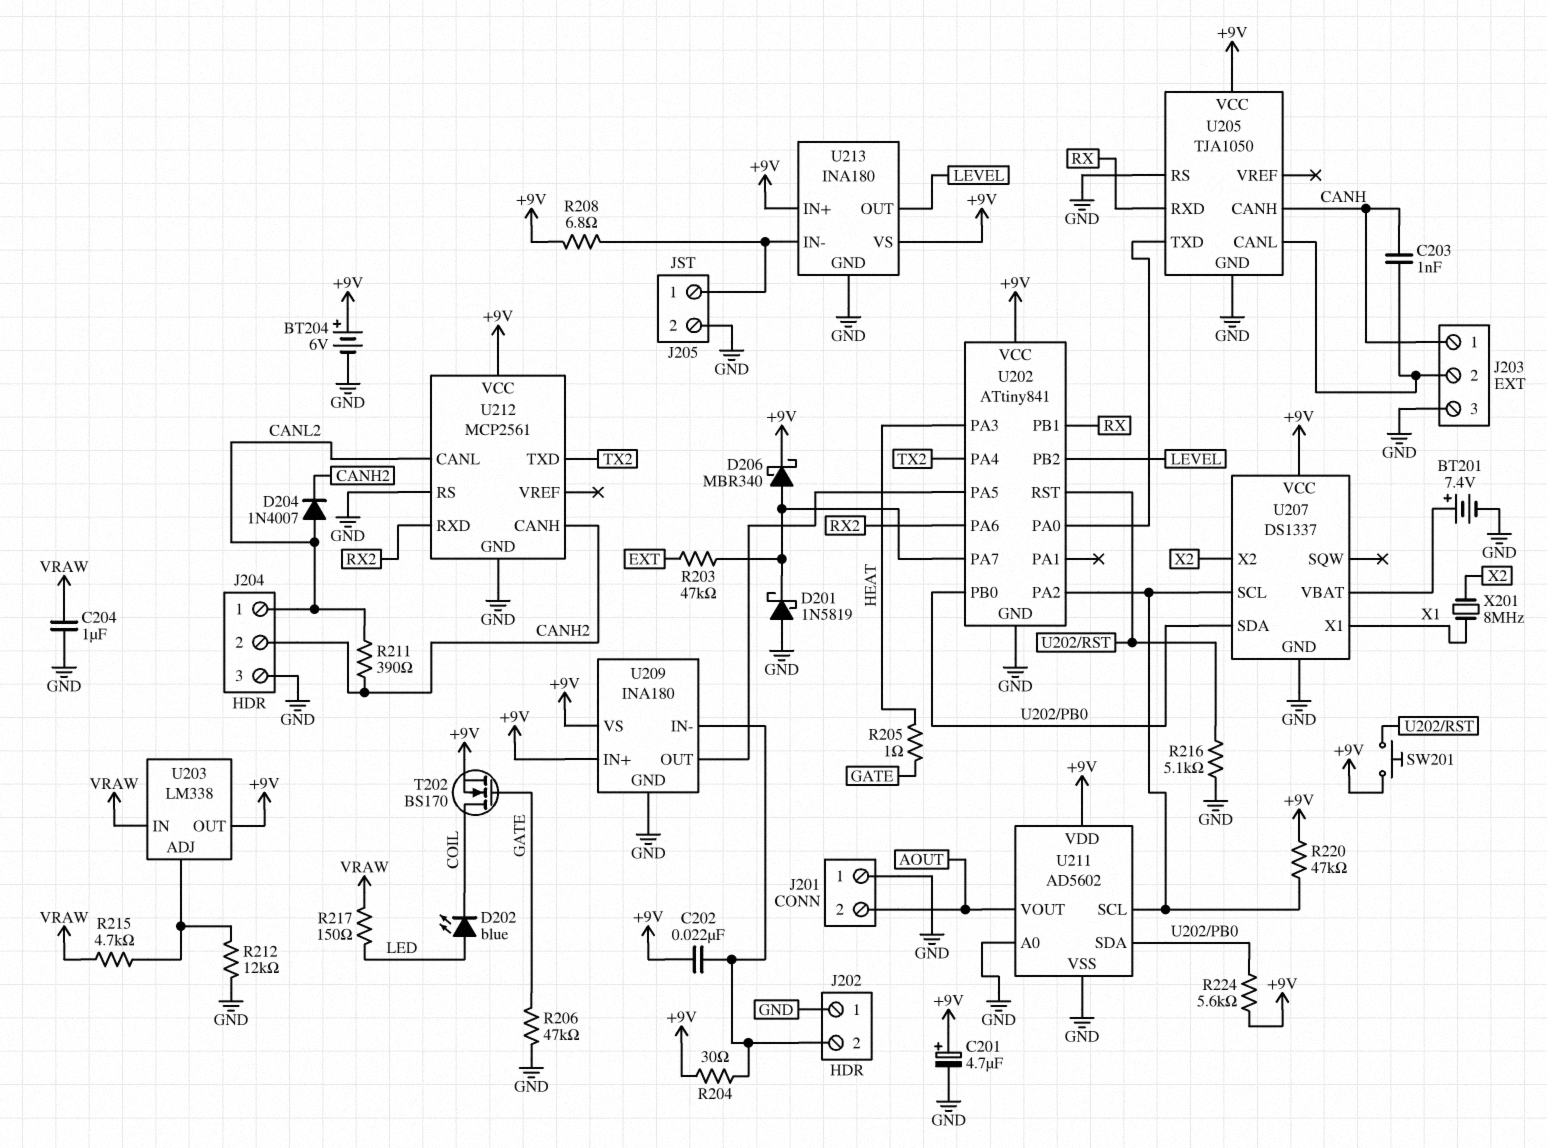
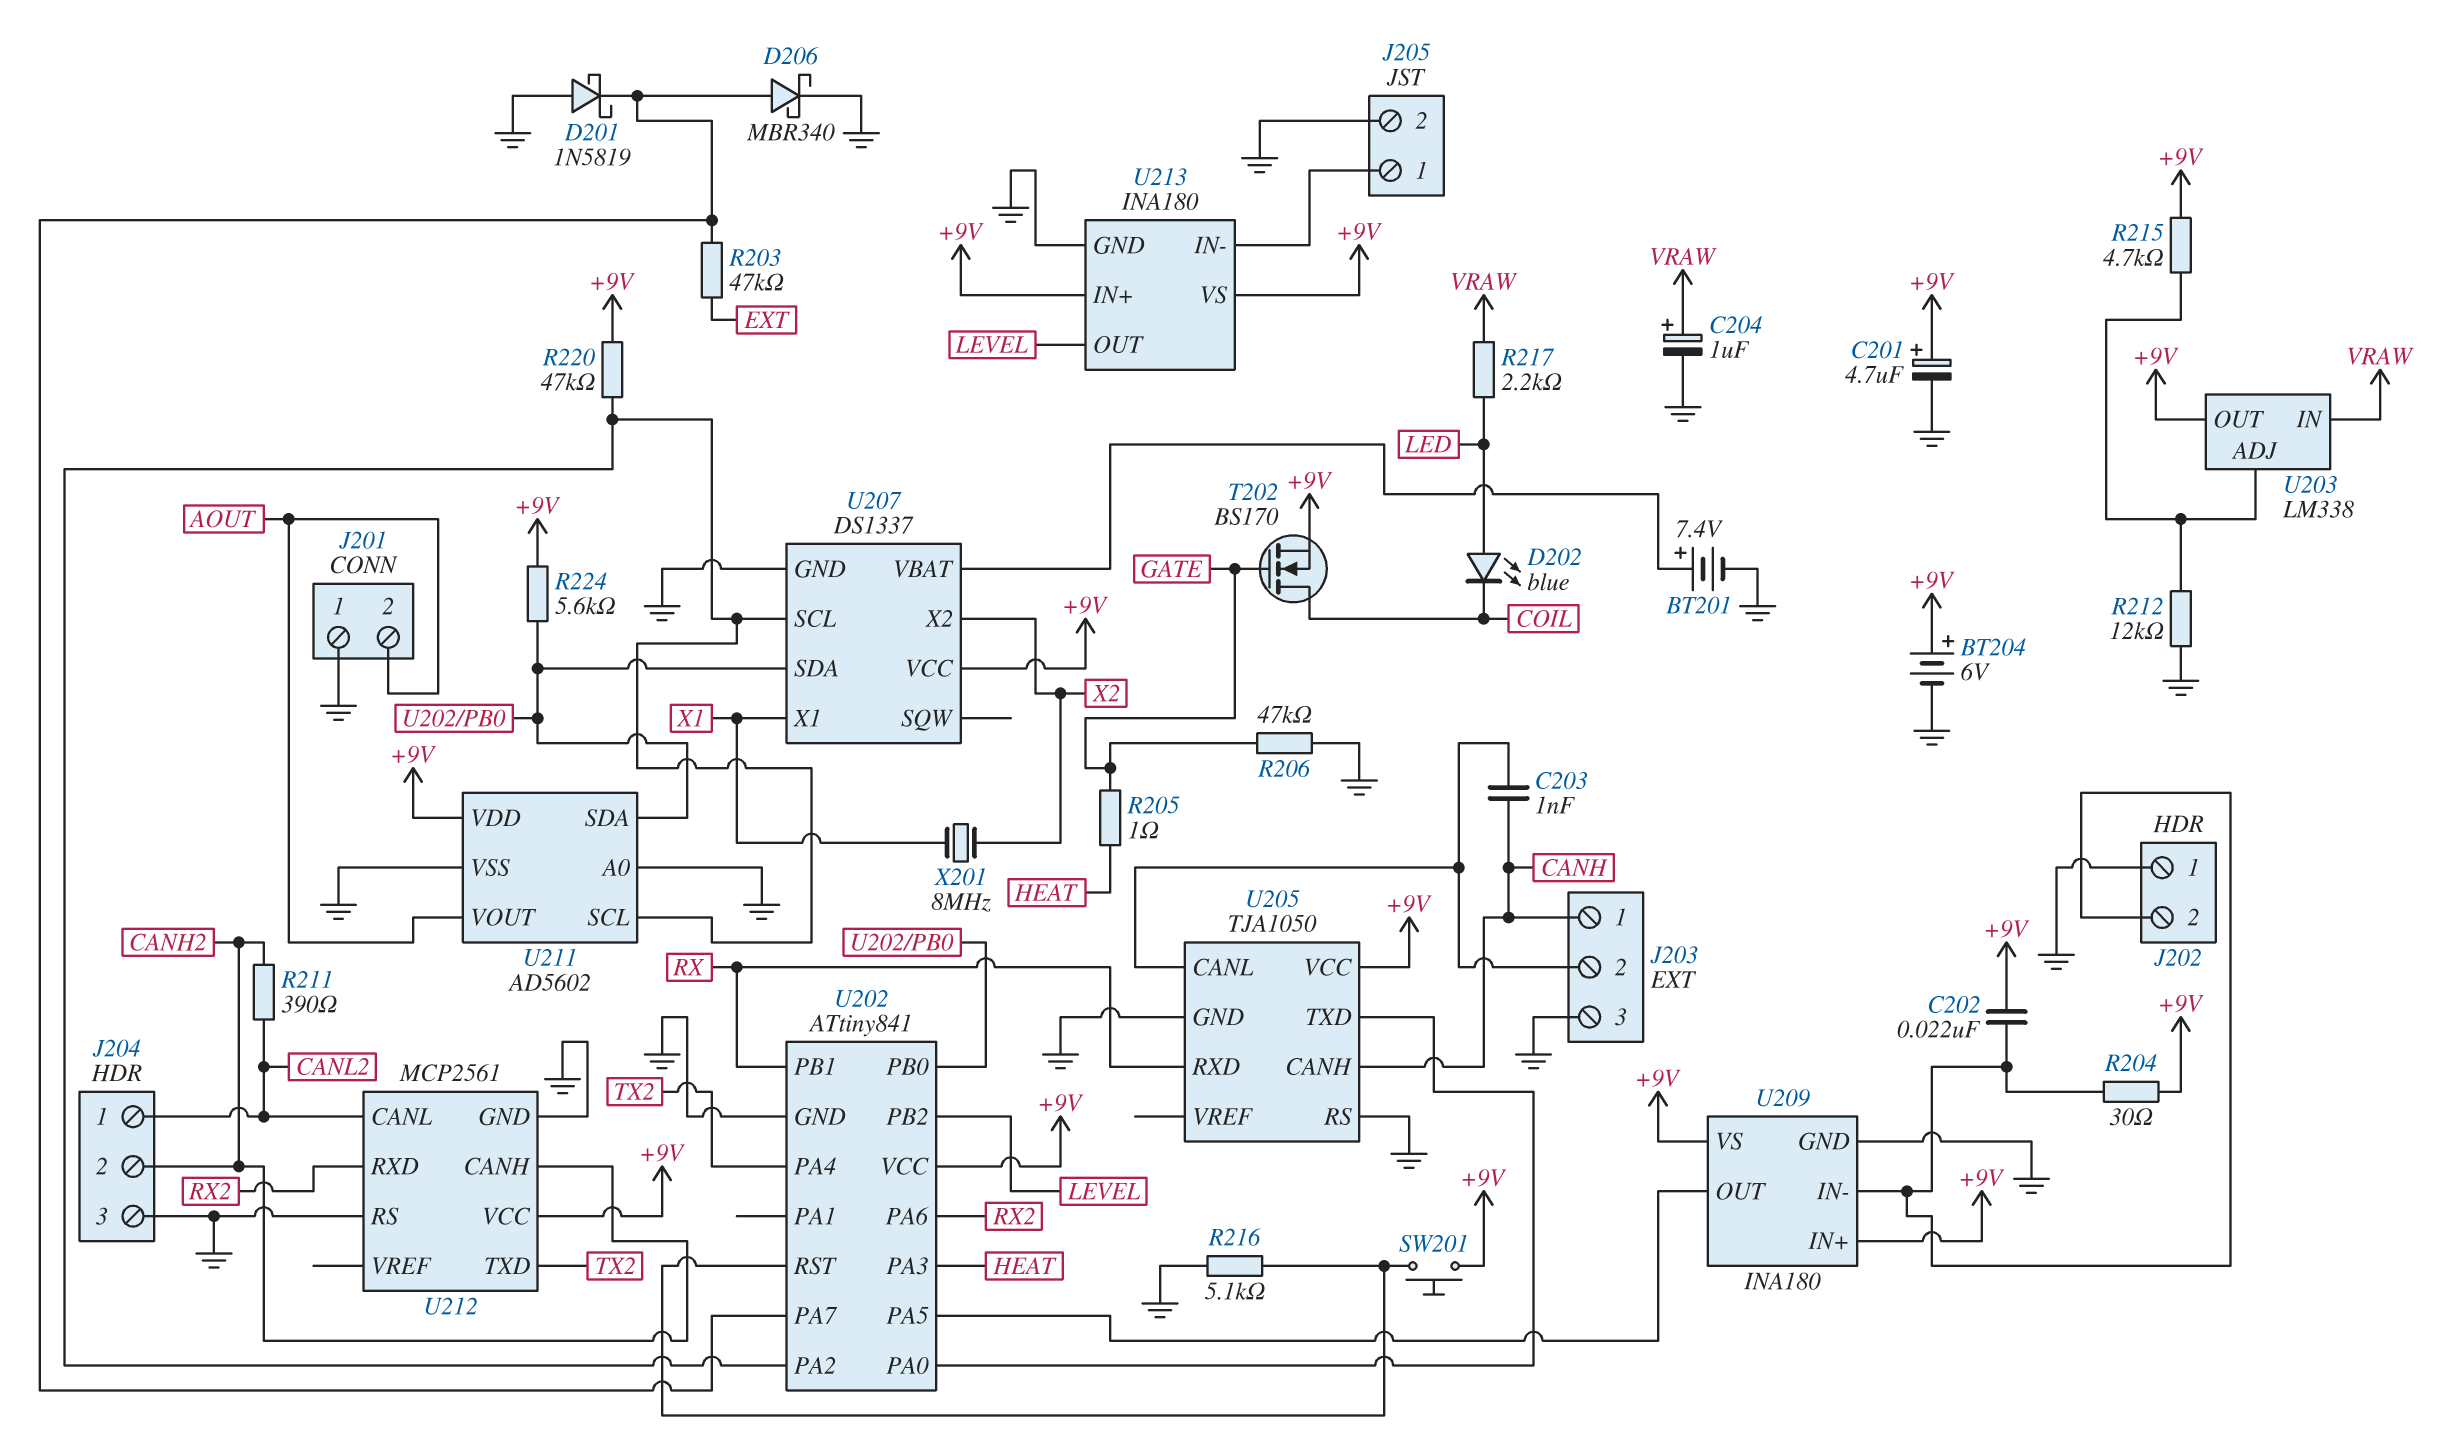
C204: 1uF (GND, VRAW) -> 1uF (plus VRAW, minus GND)
D204: diode 1N4007 (A CANL2, K CANH2) -> none
D206: schottky MBR340 (A U202/PA7, K +9V) -> schottky MBR340 (A U202/PA7, K GND)
R208: 6.8 (+9V, J205/1) -> none
R215: 4.7k (U203/ADJ, VRAW) -> 4.7k (+9V, U203/ADJ)
R217: 150 (LED, VRAW) -> 2.2k (LED, VRAW)

